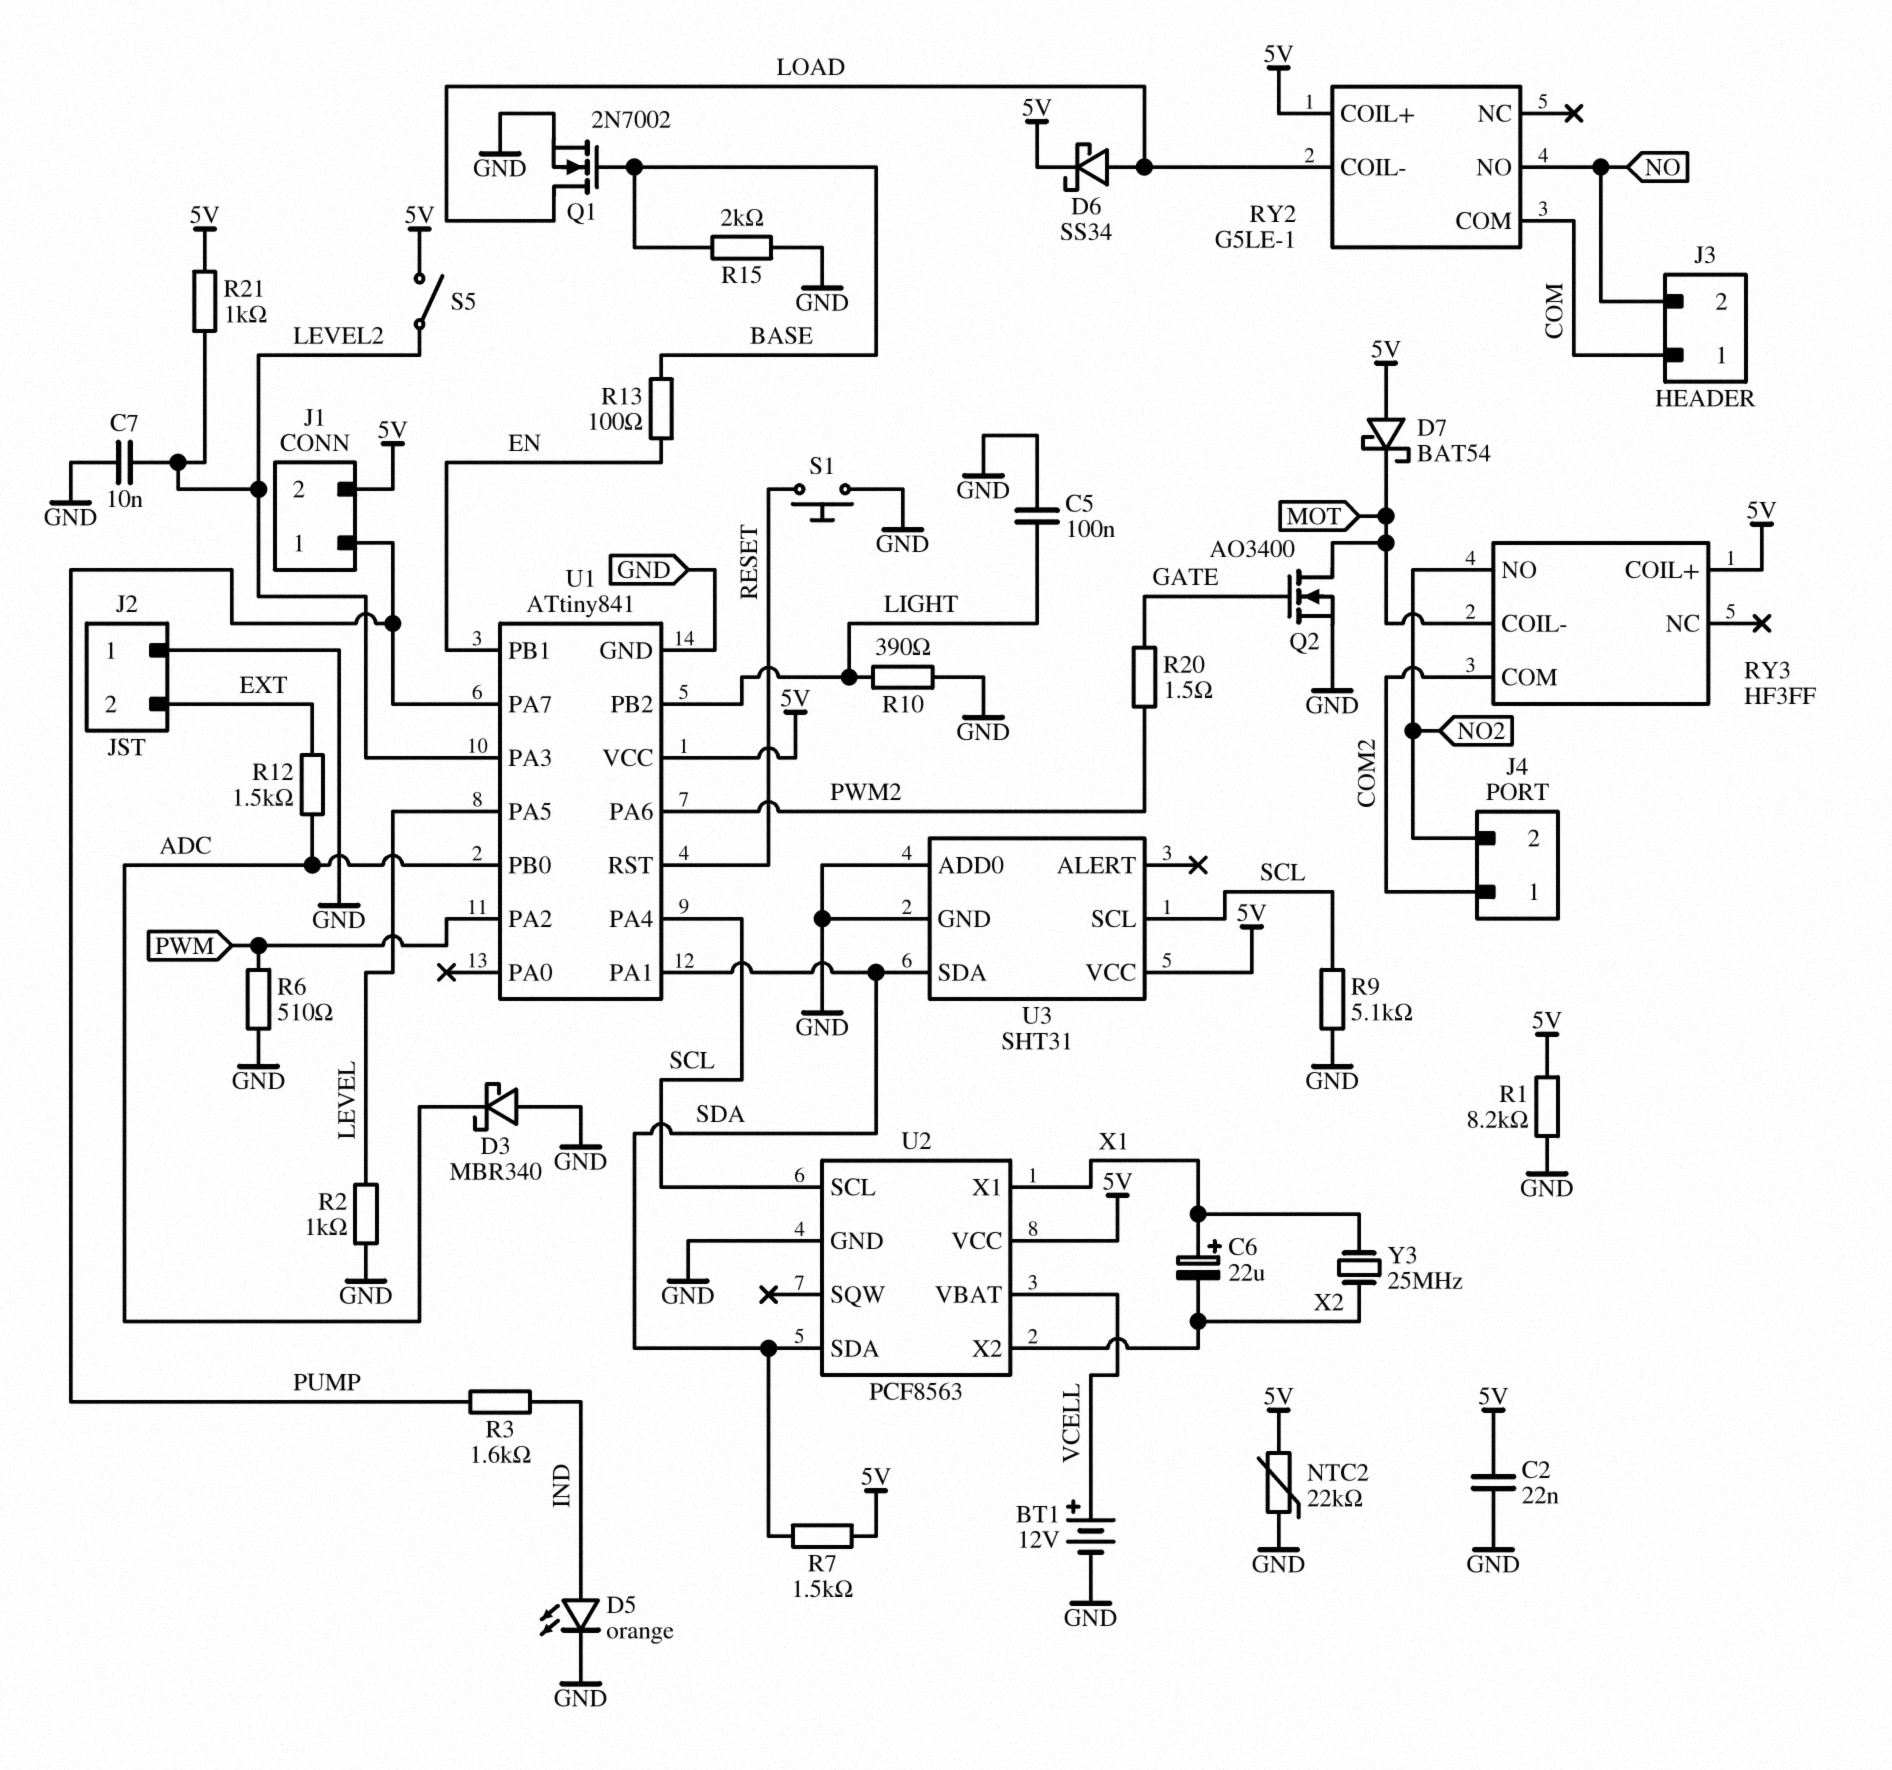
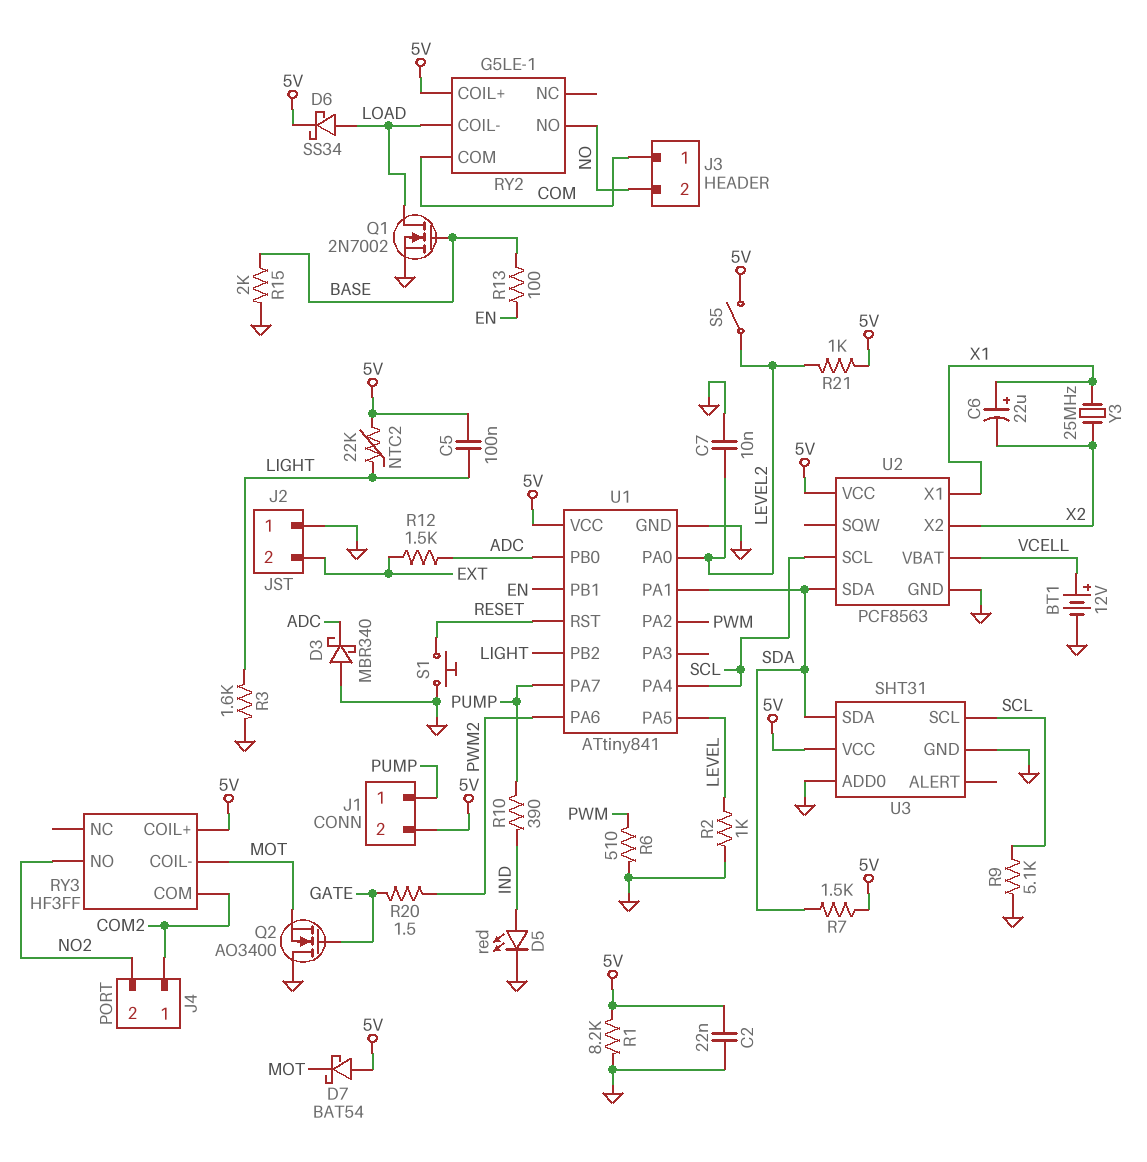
C5: 100nF (GND, LIGHT) -> 100nF (5V, LIGHT)
D5: LED orange (A IND, K GND) -> LED red (A IND, K GND)
NTC2: 22k (5V, GND) -> 22k (5V, LIGHT)
Q2: NMOS AO3400 (G GATE, D MOT, S GND) -> NMOS AO3400 (G GATE, D GND, S MOT)
R3: 1.6k (IND, PUMP) -> 1.6k (GND, LIGHT)
R10: 390 (GND, LIGHT) -> 390 (IND, PUMP)
U1 pin PA0: none -> LEVEL2
U1 pin PA3: LEVEL2 -> none

